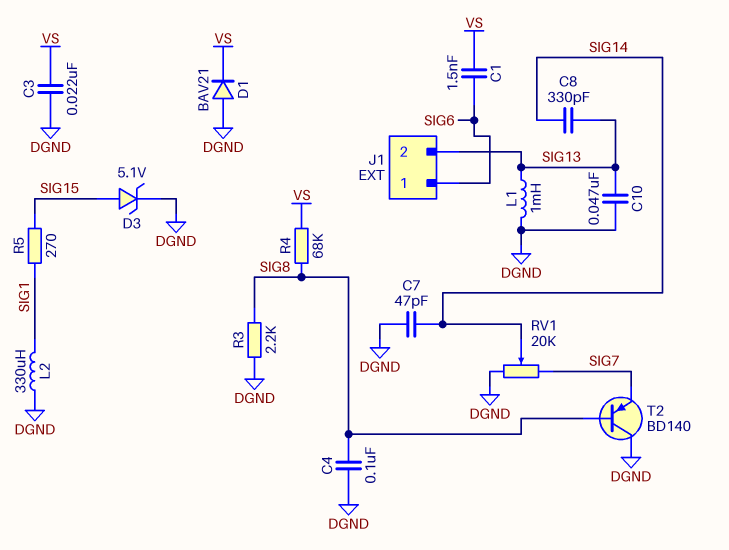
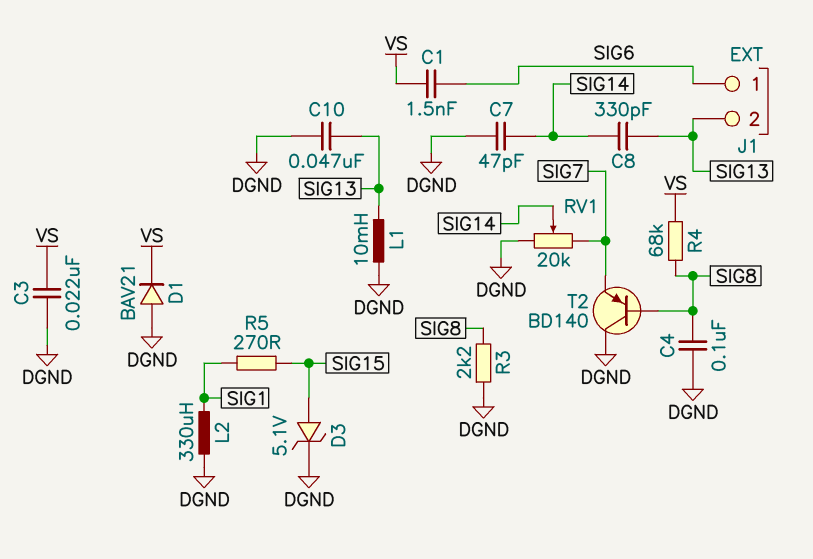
L1: 1mH (DGND, SIG13) -> 10mH (DGND, SIG13)

